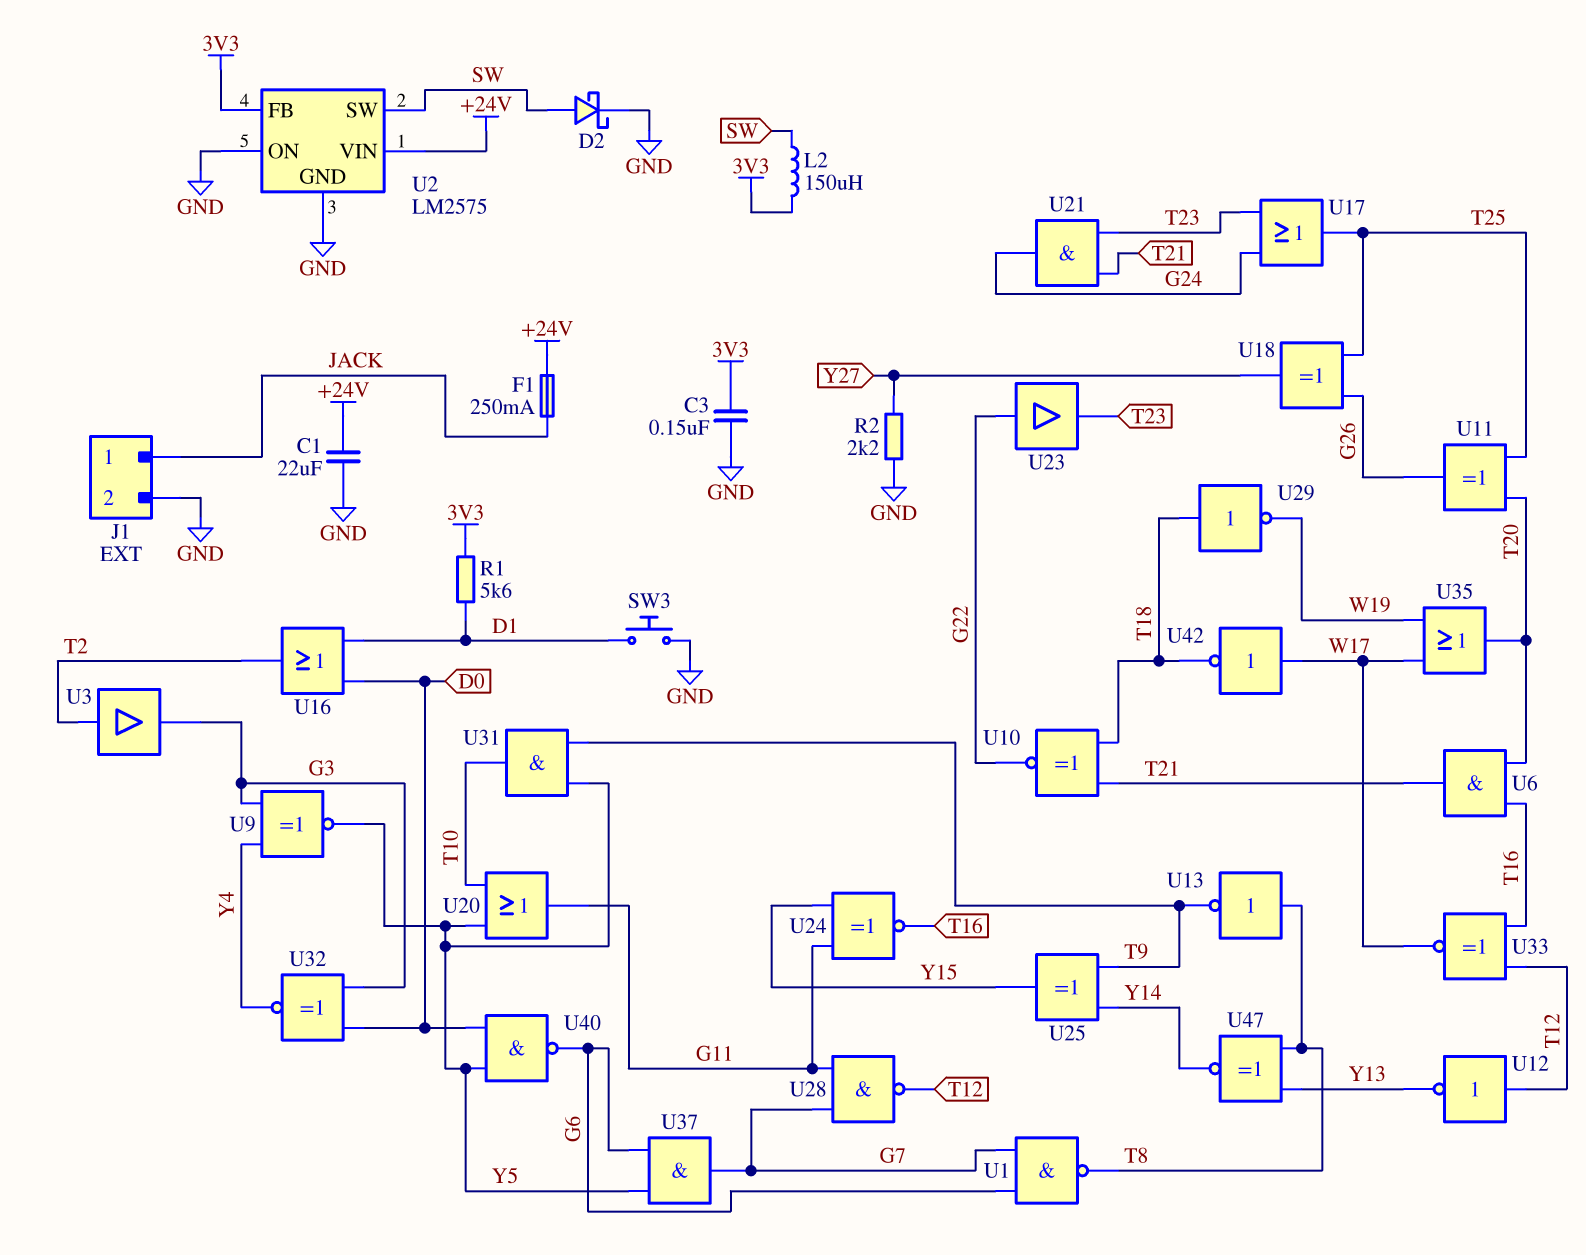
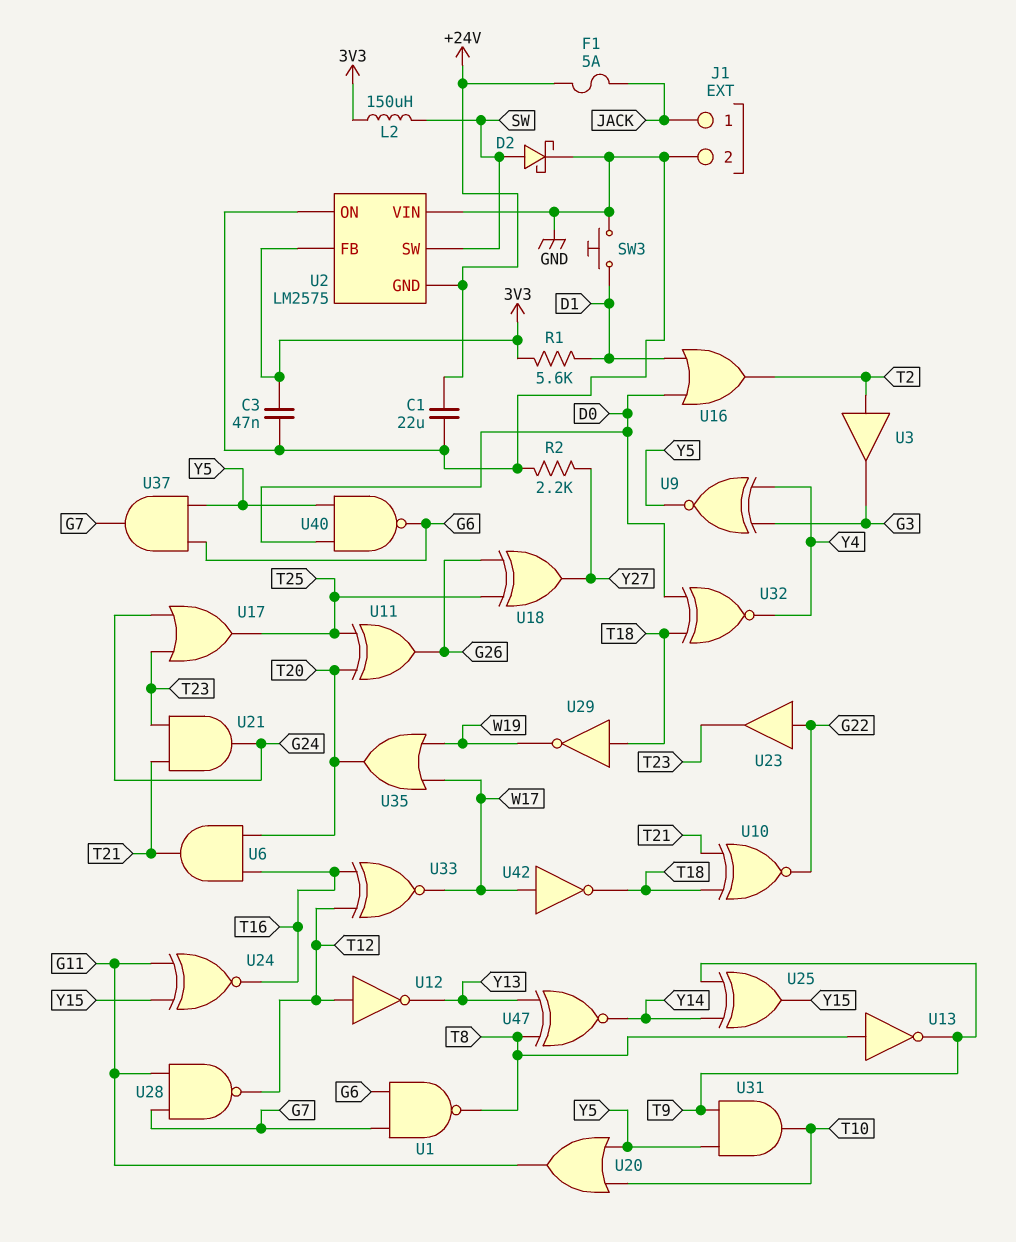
C3: 150nF (3V3, GND) -> 47nF (3V3, GND)
F1: 250mA (+24V, JACK) -> 5A (+24V, JACK)
U2 pin GND: GND -> +24V
U2 pin VIN: +24V -> GND
U32: XNOR (in D0, in G3, out Y4) -> XNOR (in D0, in T18, out Y4)

